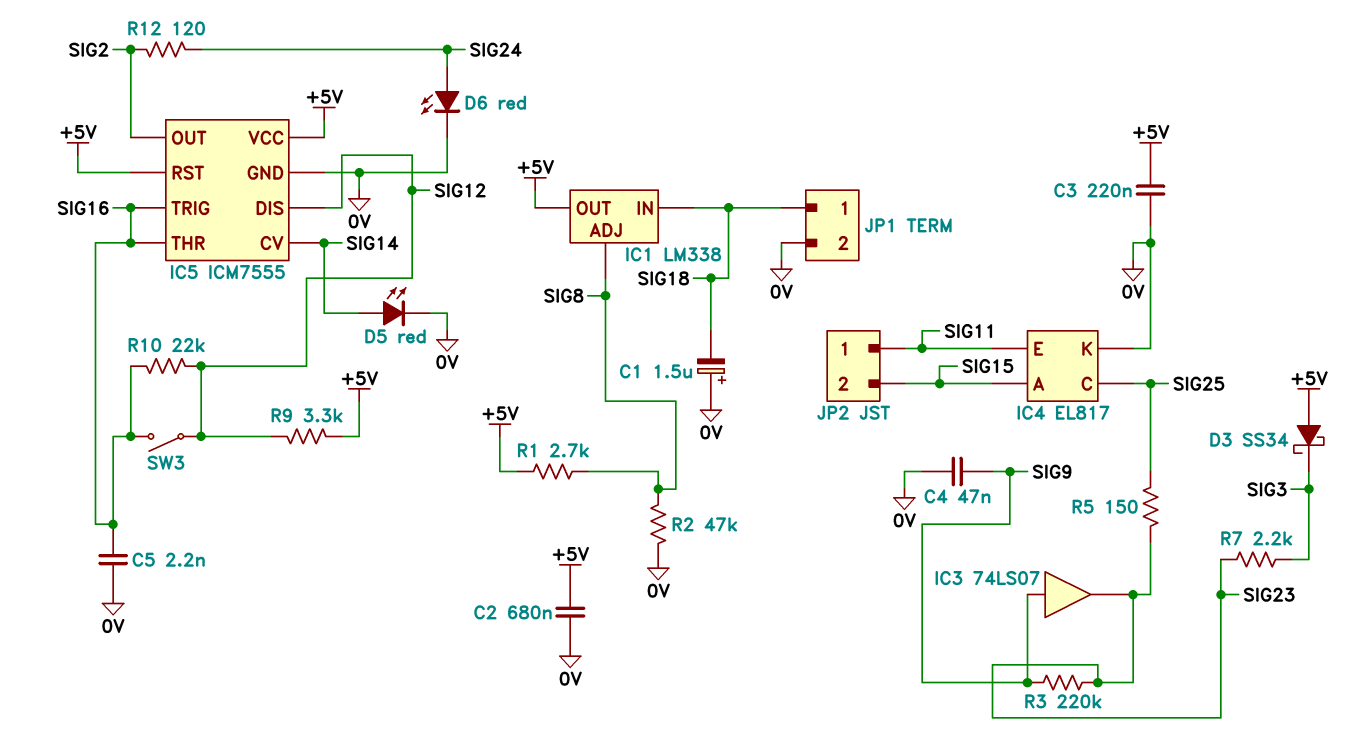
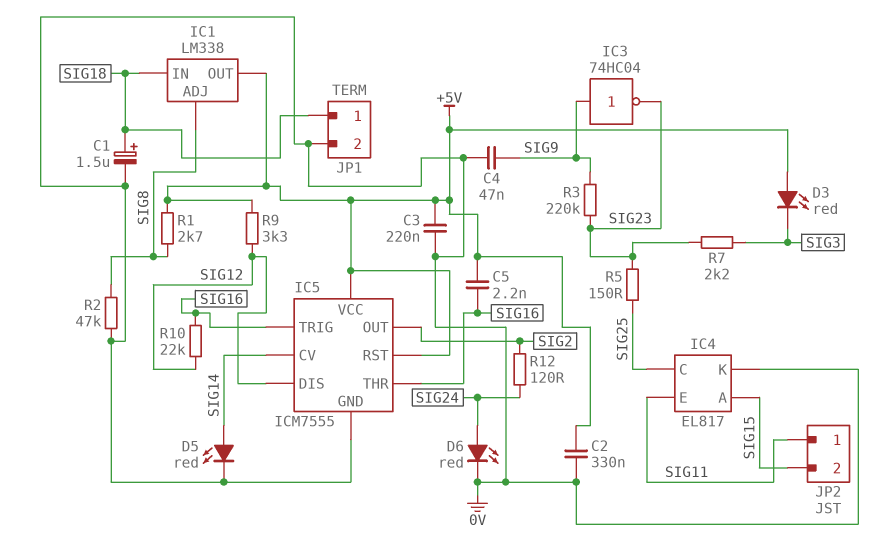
C1: 1.5uF (plus 0V, minus SIG18) -> 1.5uF (plus SIG18, minus 0V)
C2: 680nF (+5V, 0V) -> 330nF (+5V, 0V)
C5: 2.2nF (0V, SIG16) -> 2.2nF (+5V, SIG16)
D3: schottky SS34 (A +5V, K SIG3) -> LED red (A +5V, K SIG3)
IC3: buffer 74LS07 (in SIG9, out SIG23) -> NOT 74HC04 (in SIG9, out SIG23)
SW3: switch (SIG12, SIG16) -> none

